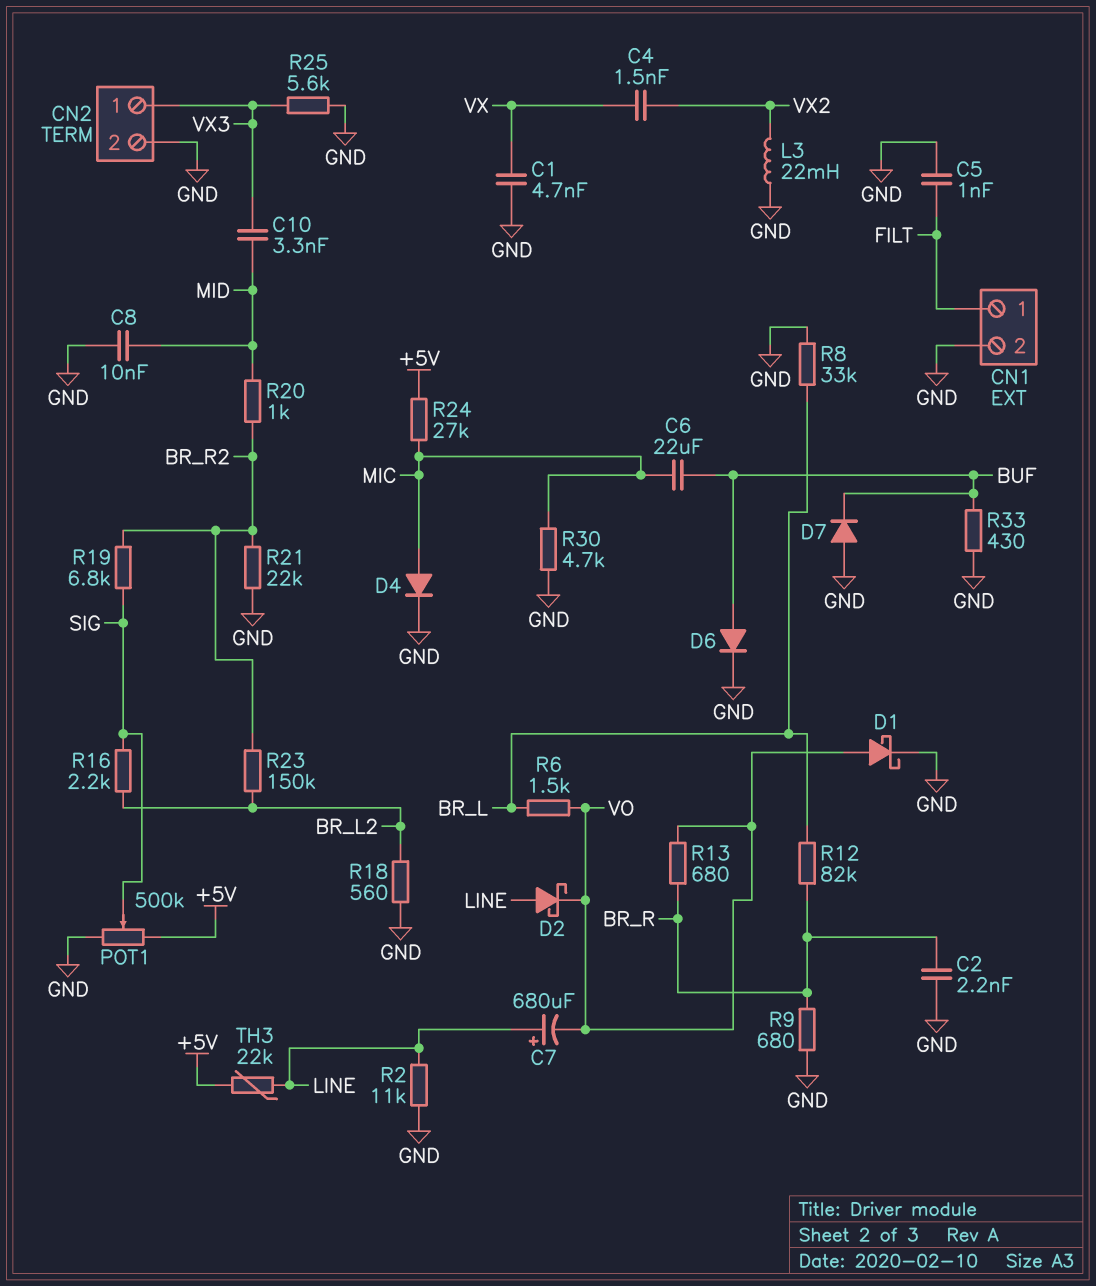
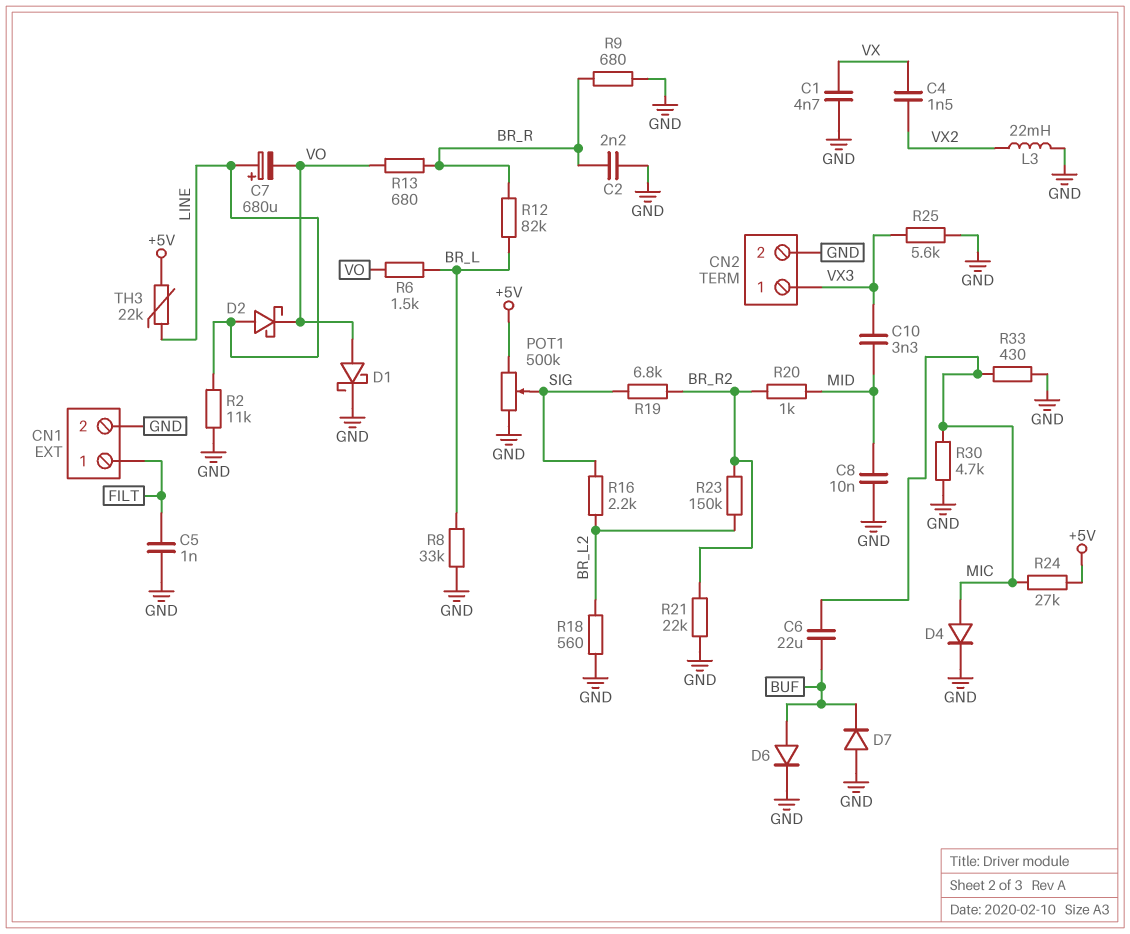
R33: 430 (BUF, GND) -> 430 (GND, MIC)

